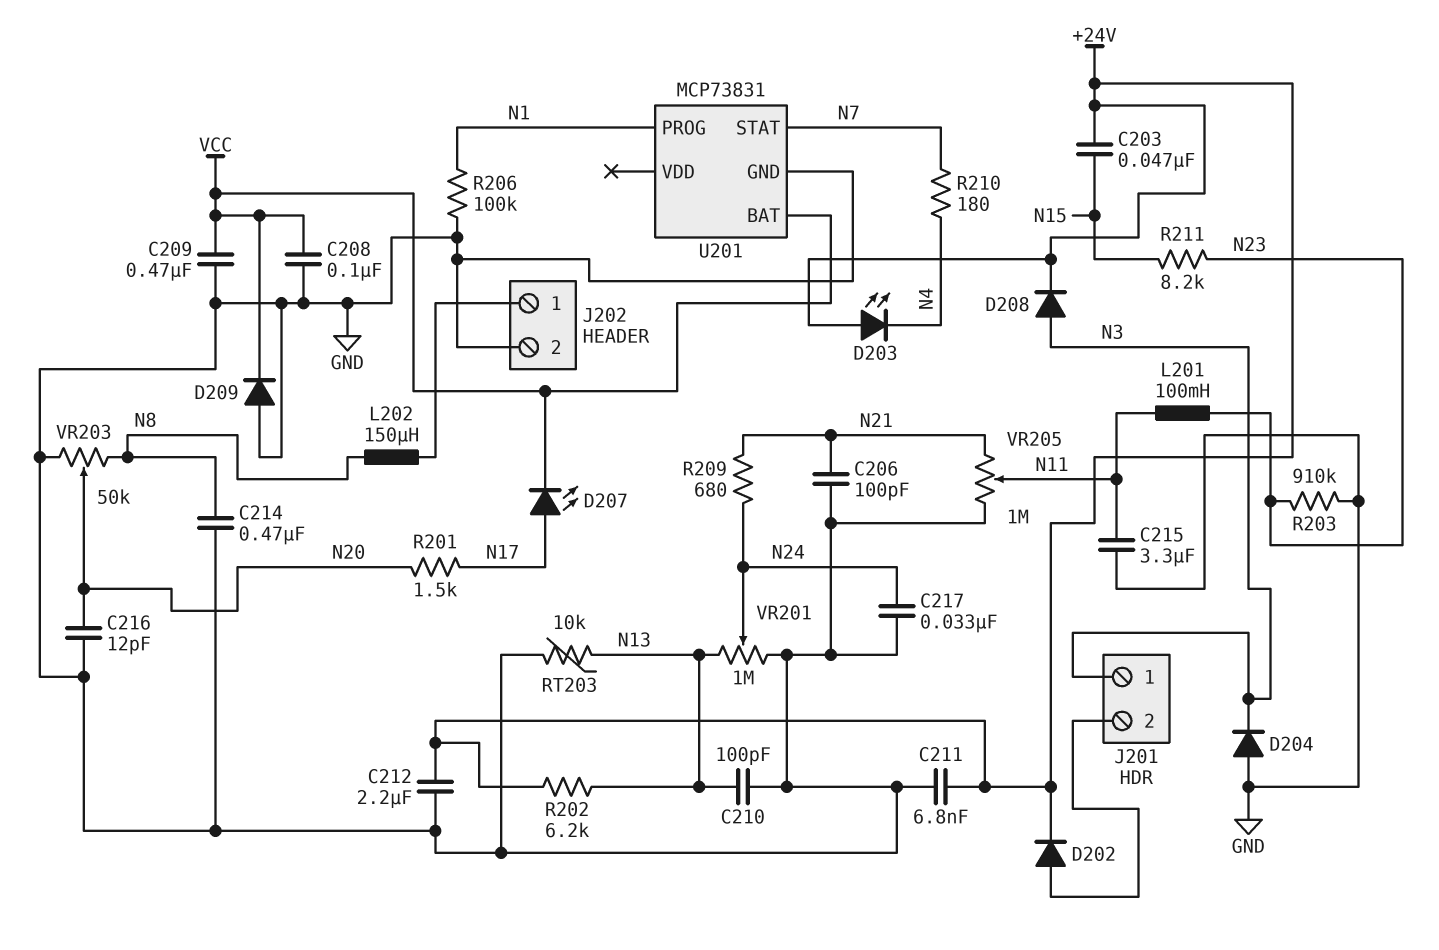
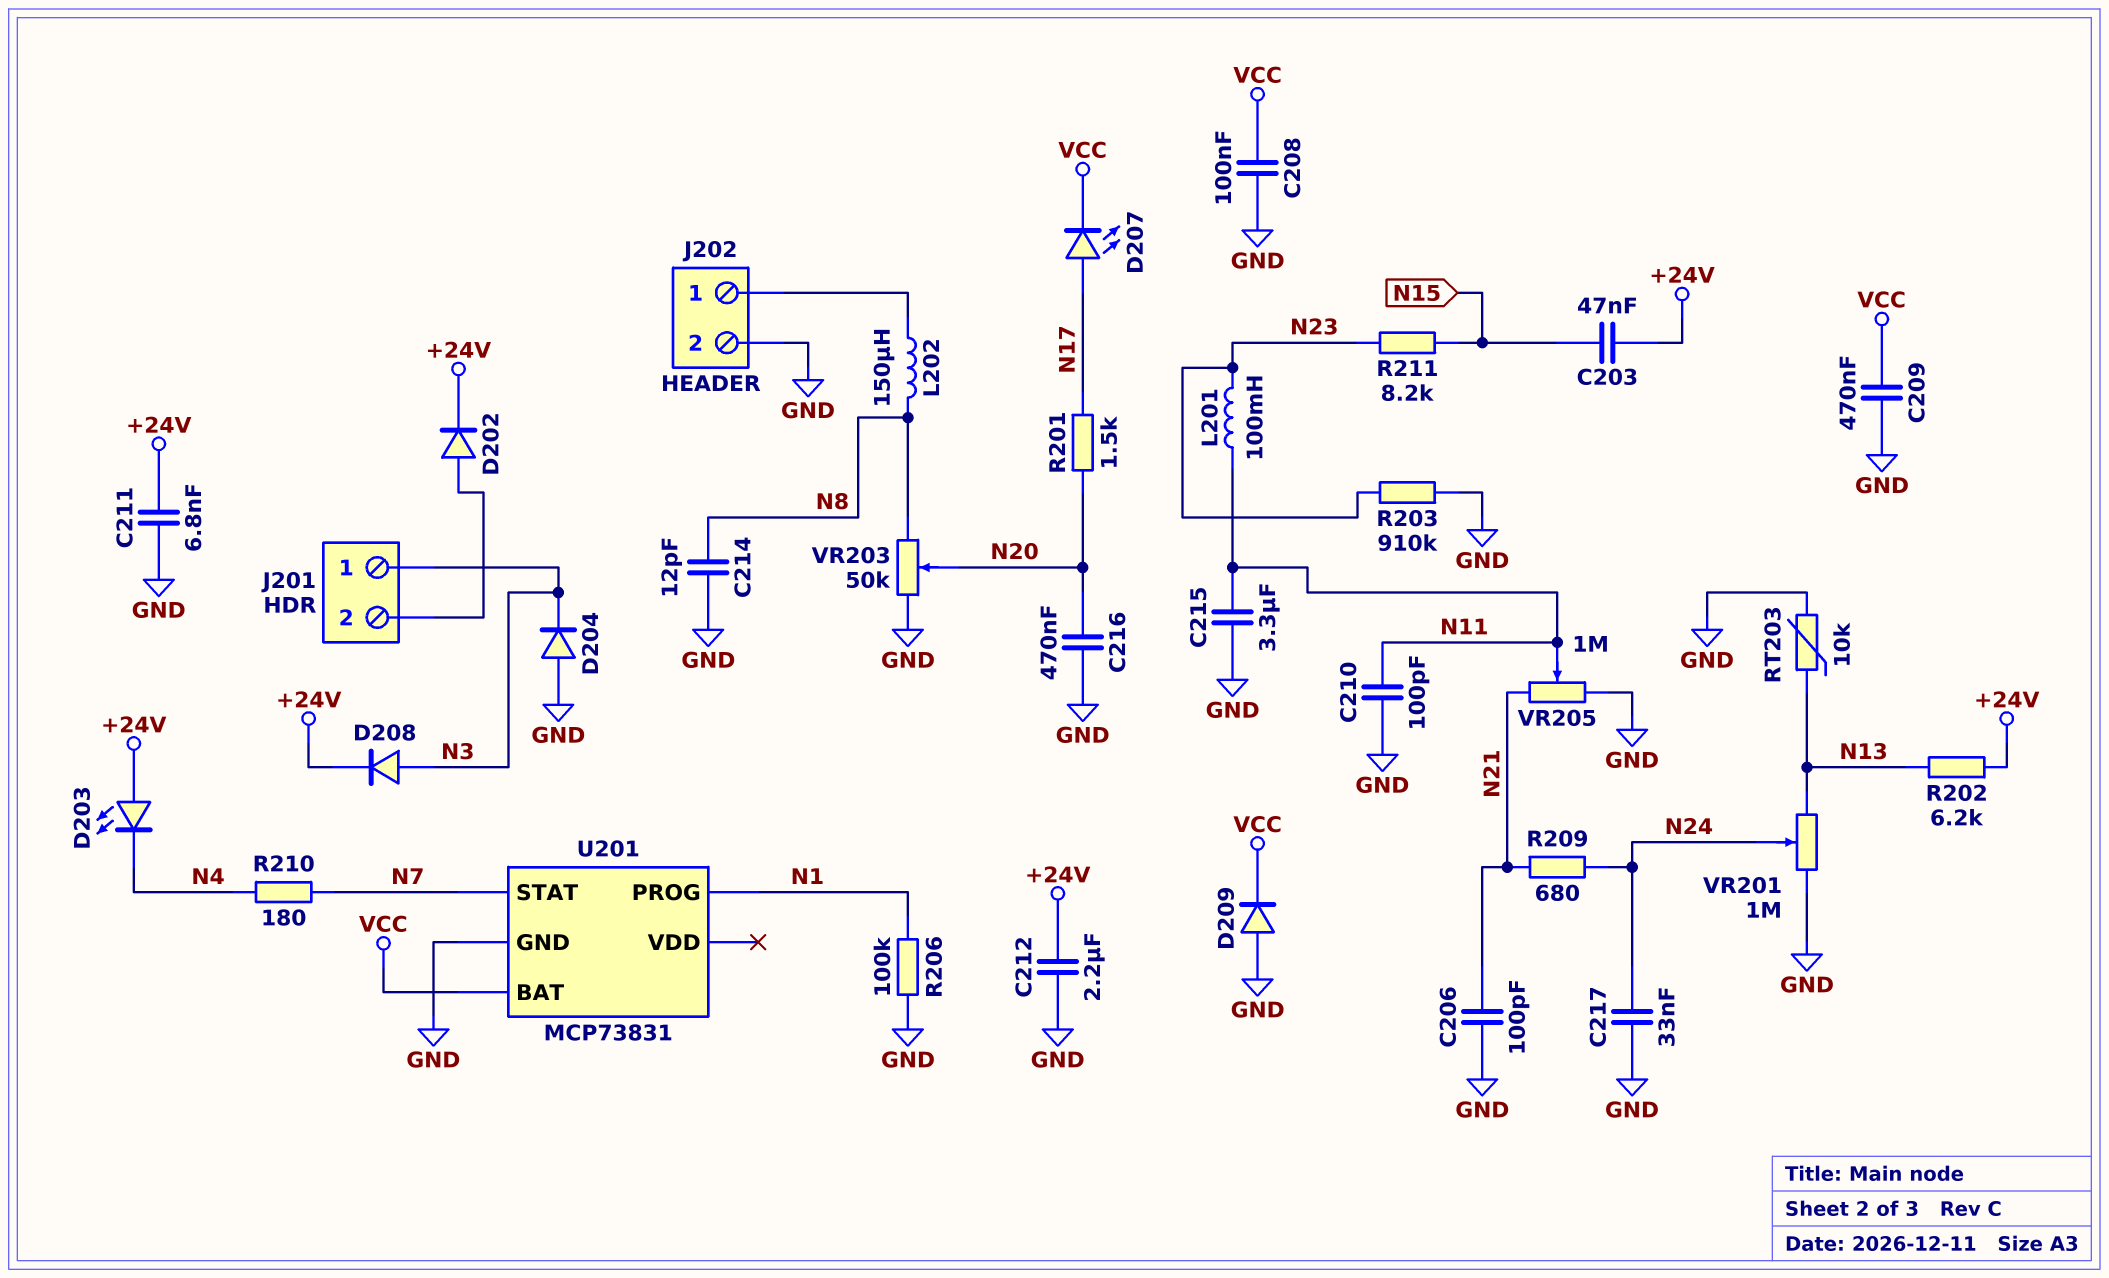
C210: 100pF (GND, N13) -> 100pF (GND, N11)
C214: 470nF (GND, N8) -> 12pF (GND, N8)
C216: 12pF (GND, N20) -> 470nF (GND, N20)

